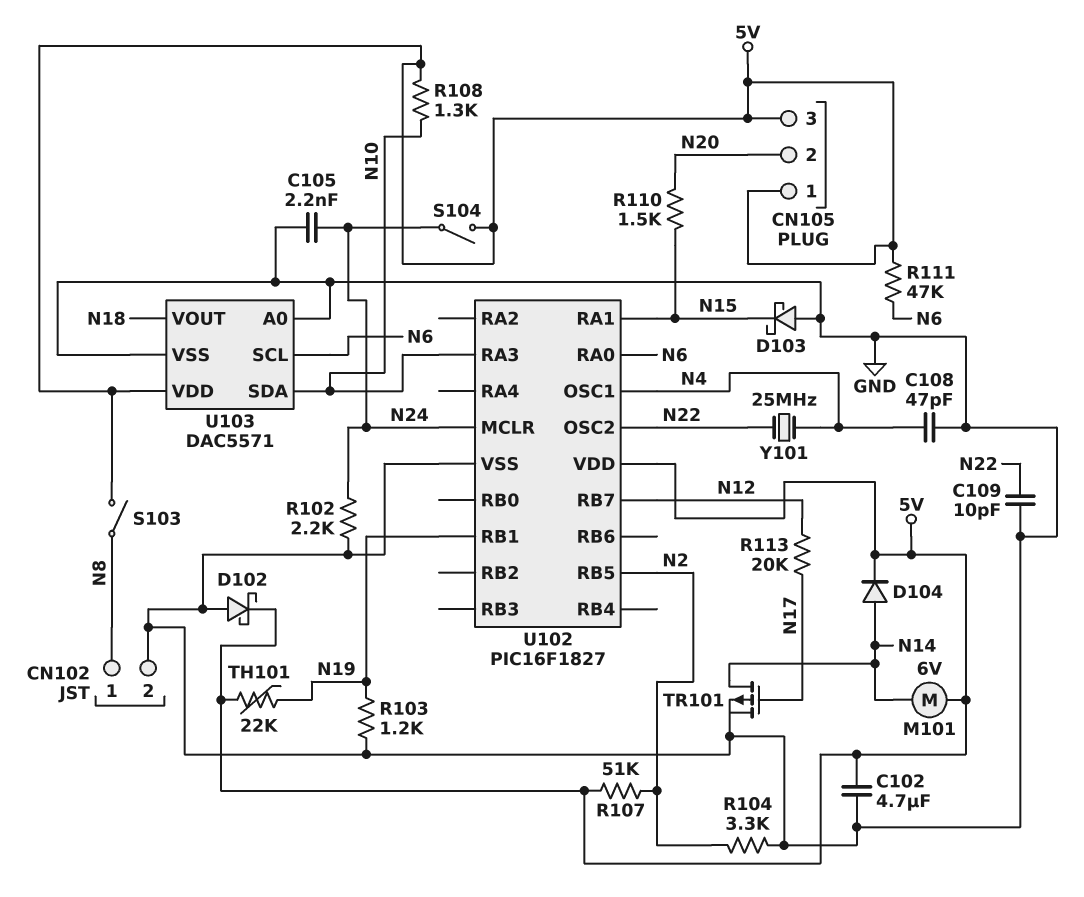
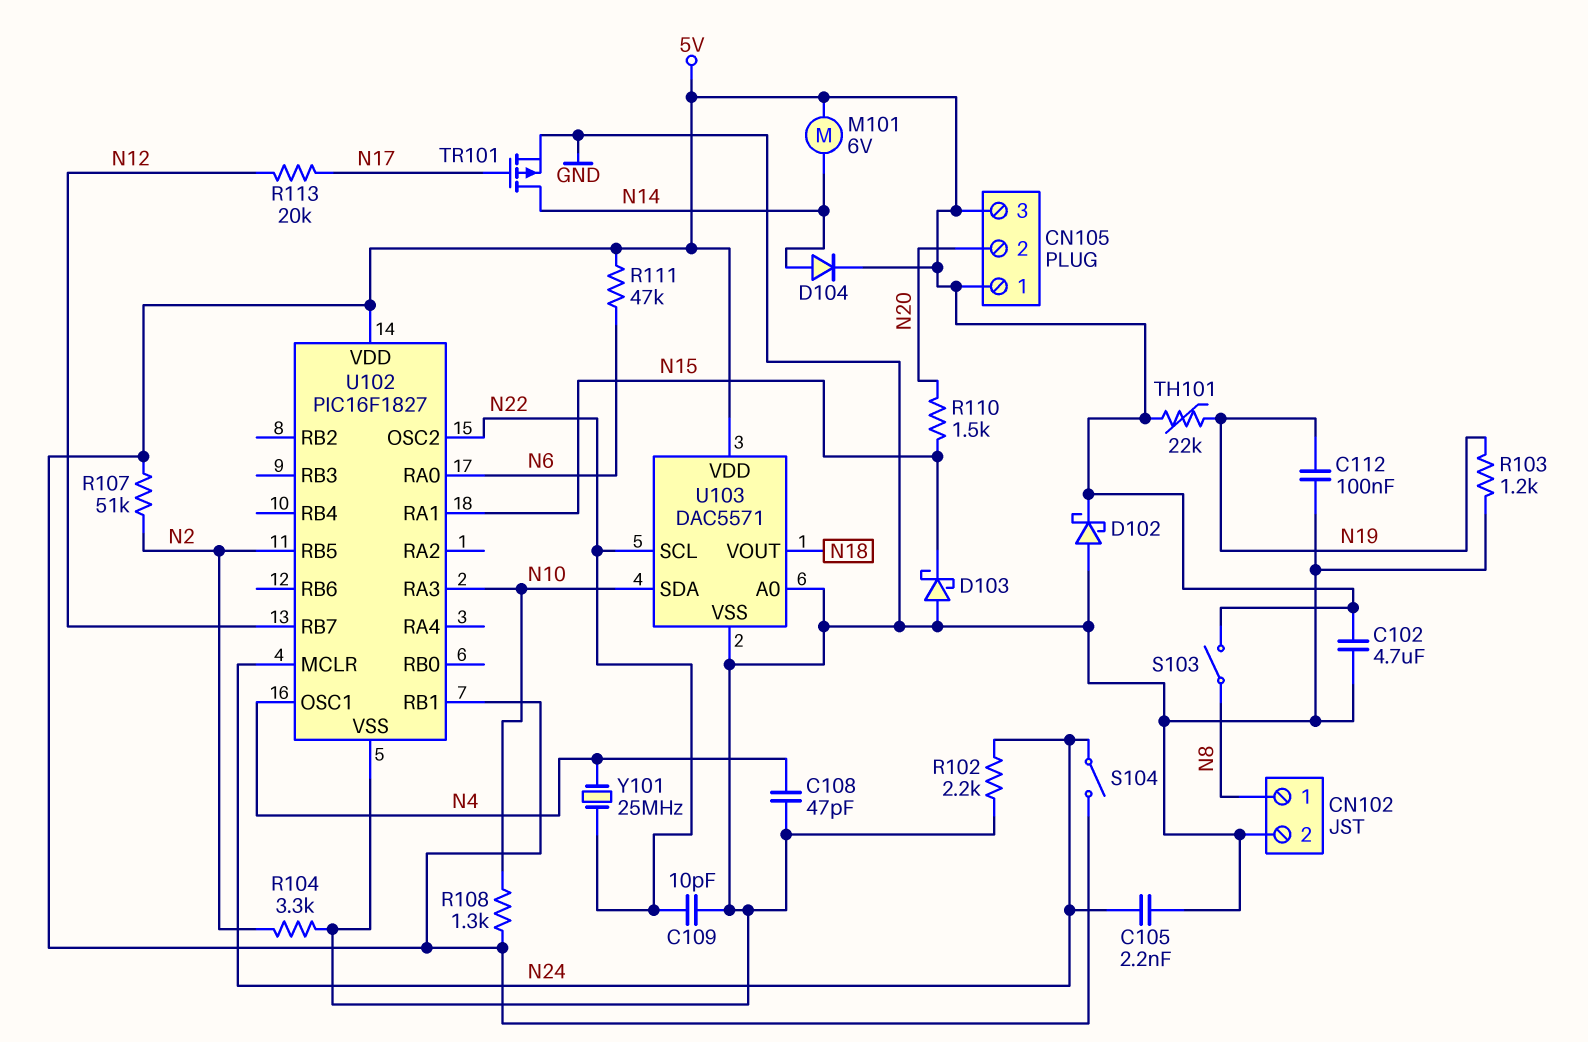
C112: none -> 100nF (GND, N19)
U102 pin RB1: N19 -> 5V
U103 pin SCL: N6 -> N22

